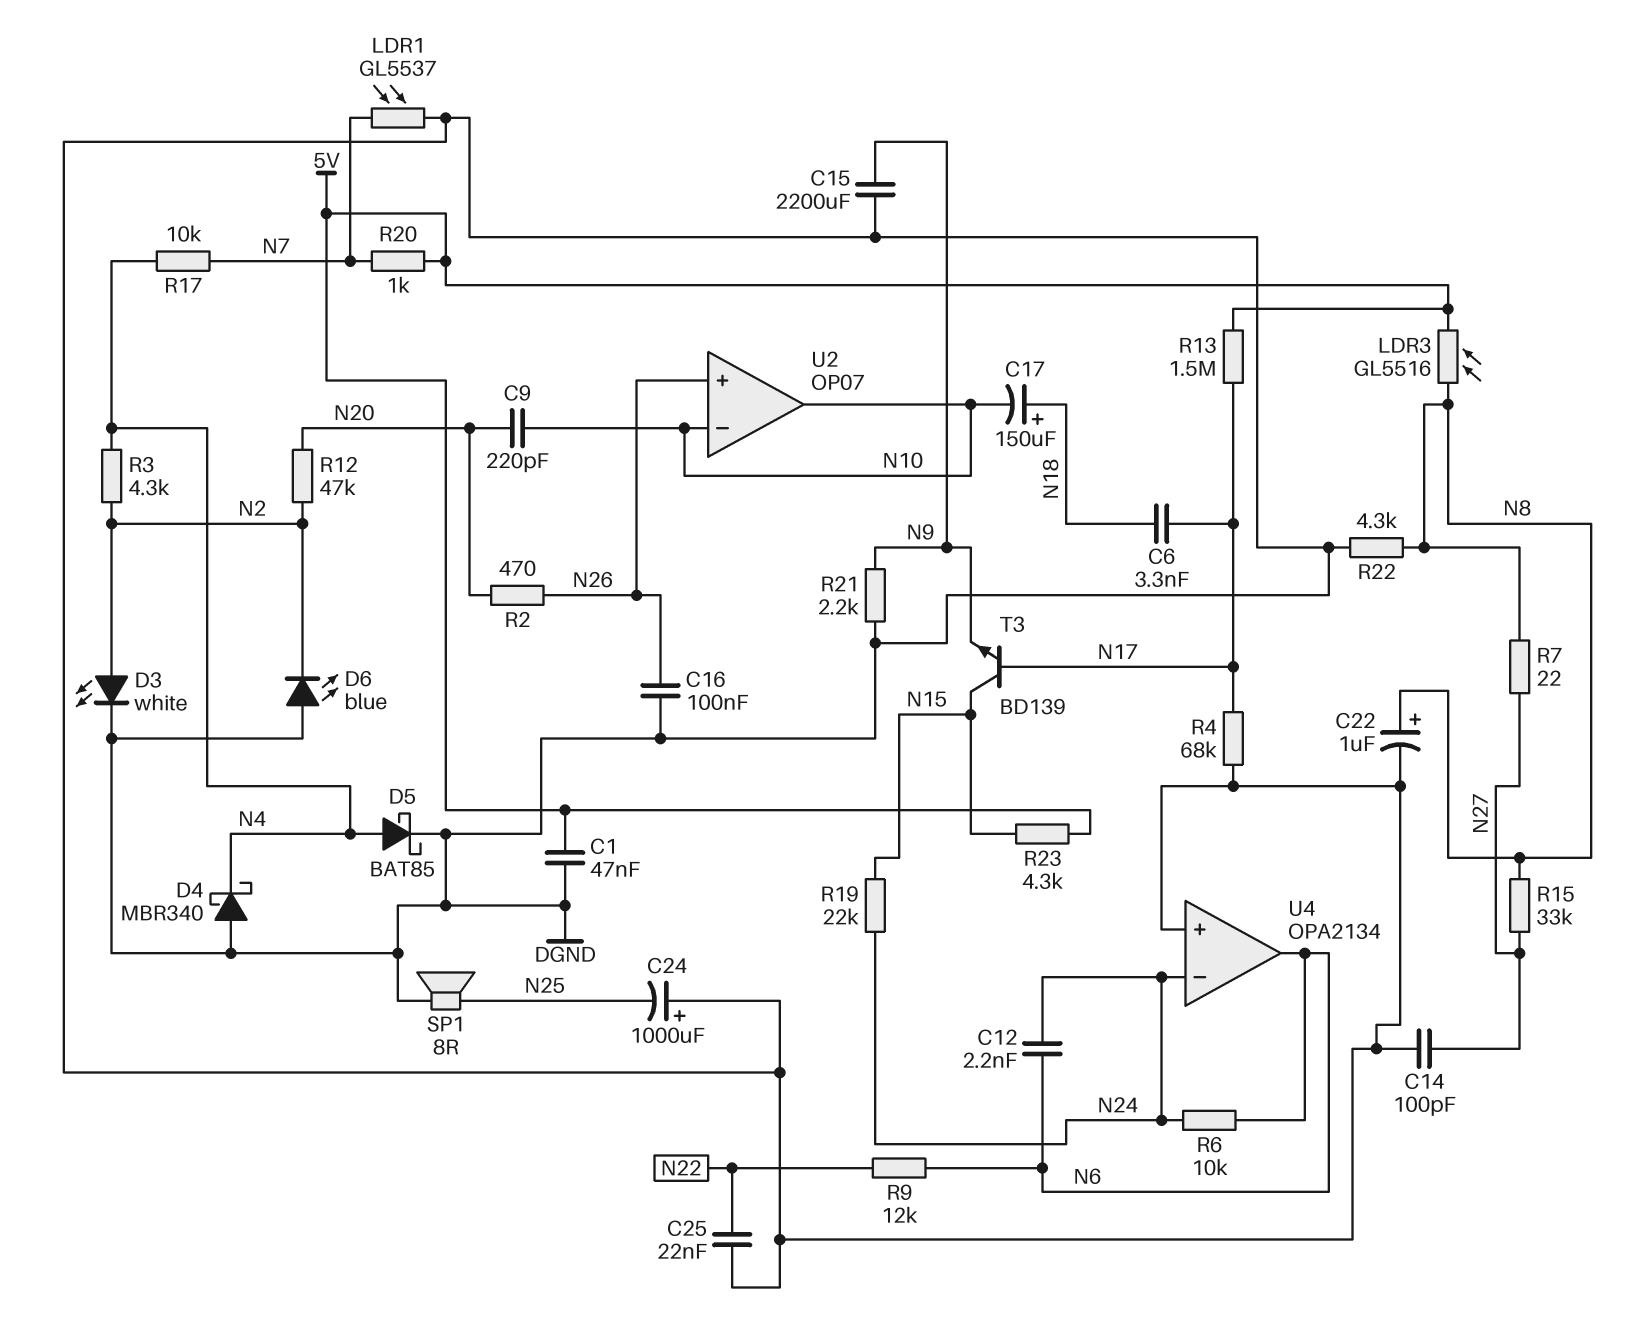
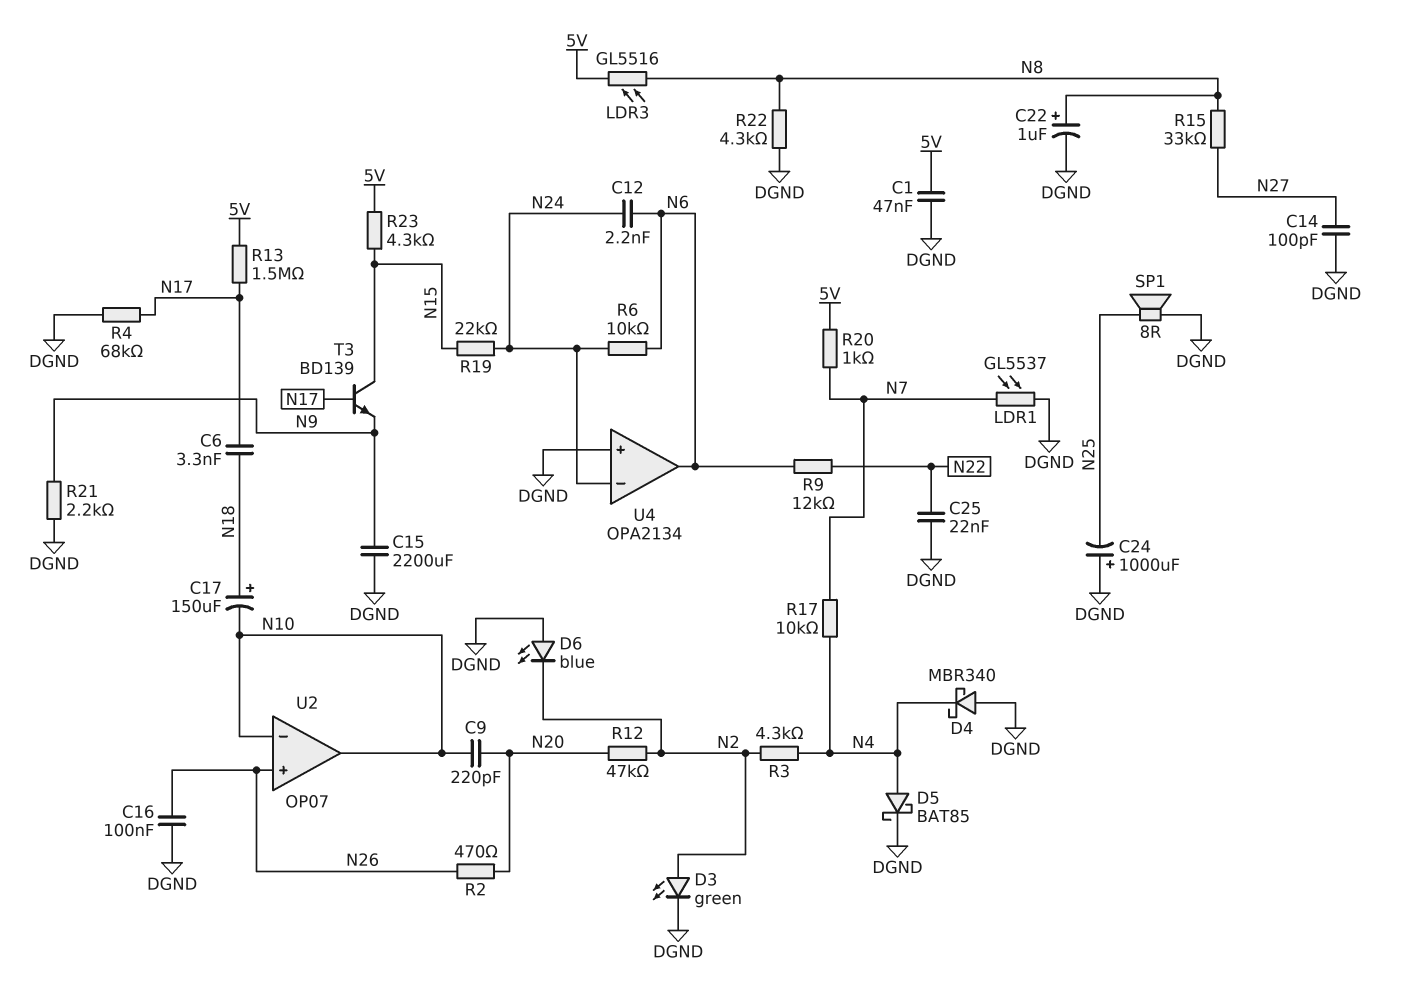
D3: LED white (A N2, K DGND) -> LED green (A N2, K DGND)
R7: 22 (N8, N27) -> none

